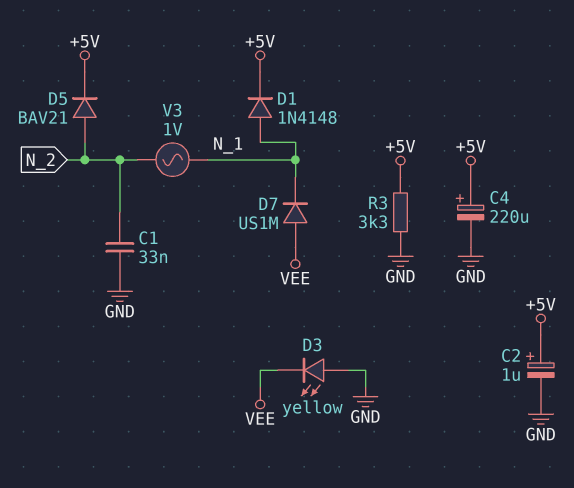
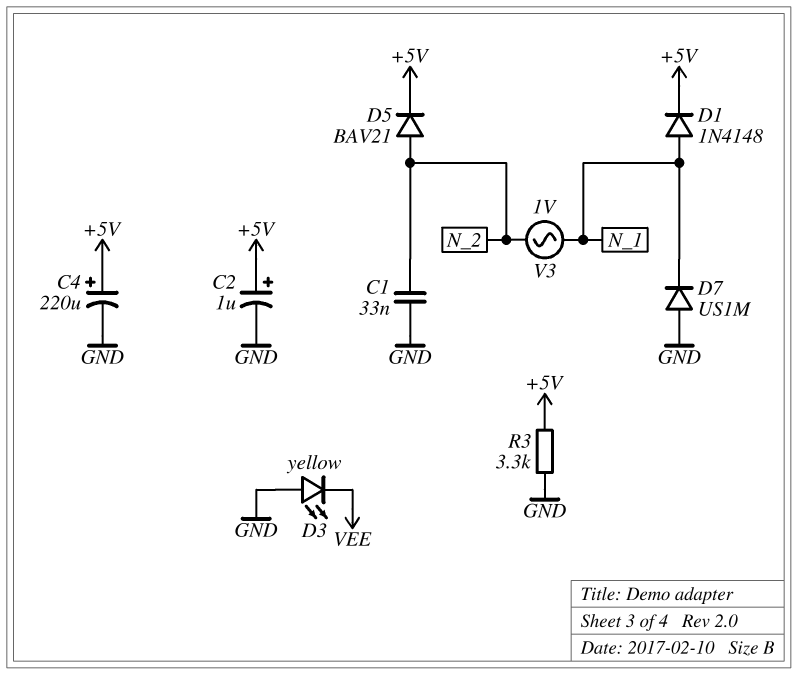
D7: diode US1M (A VEE, K N_1) -> diode US1M (A GND, K N_1)

